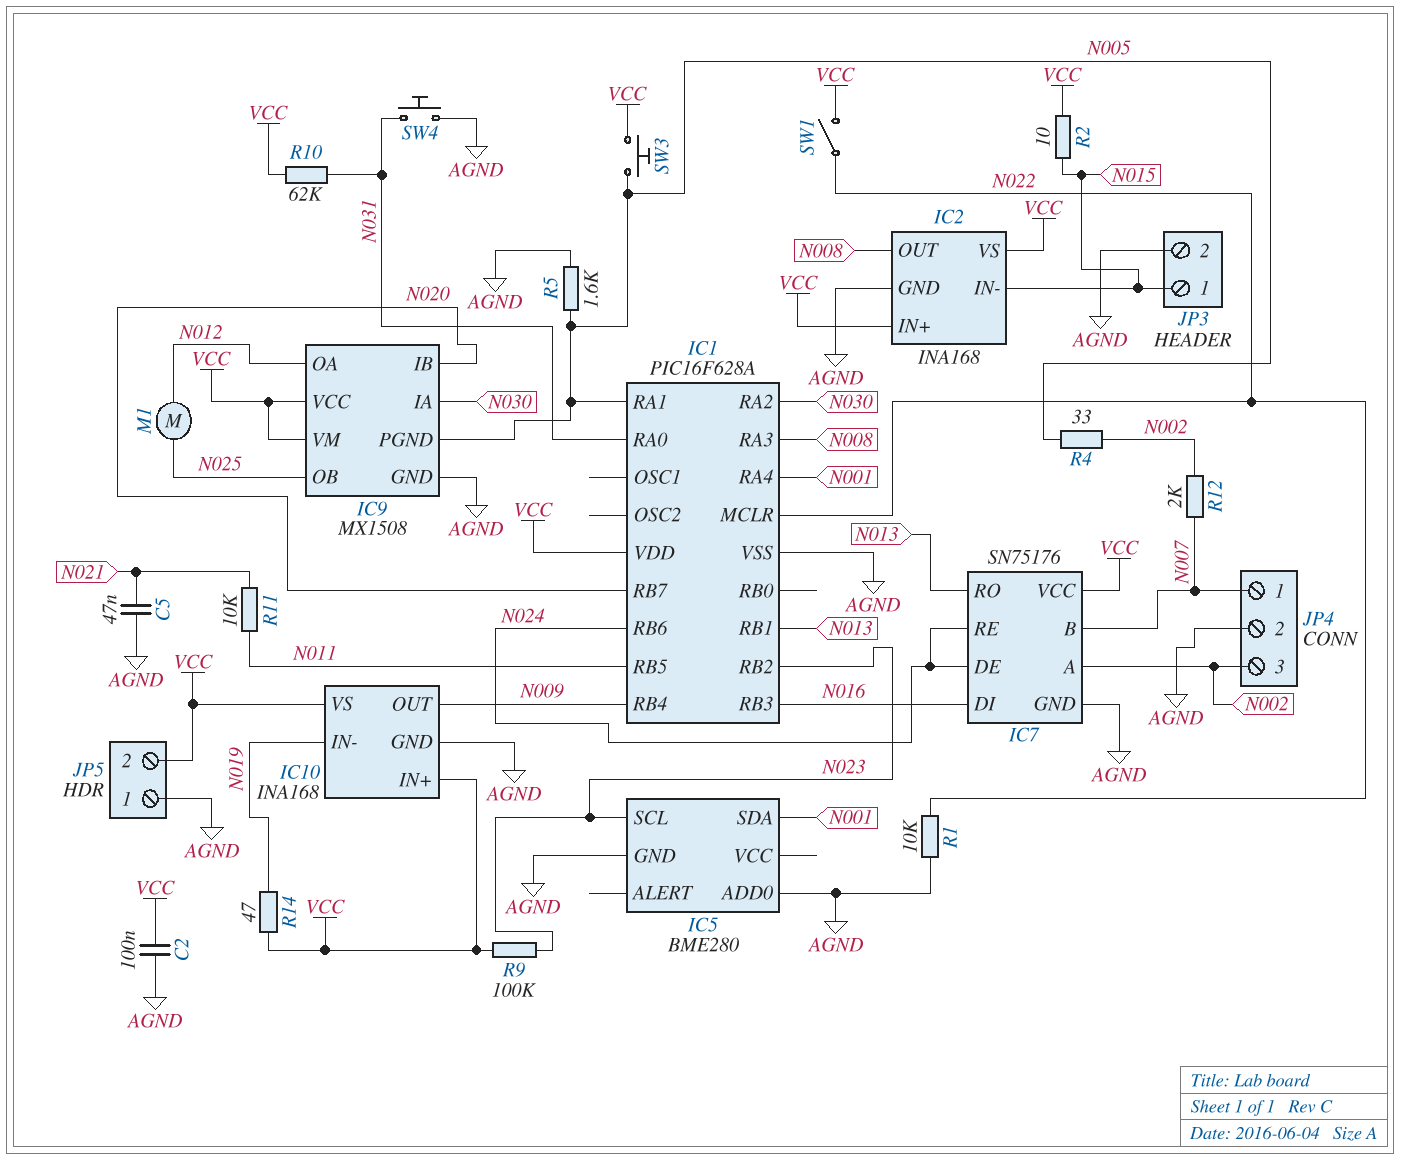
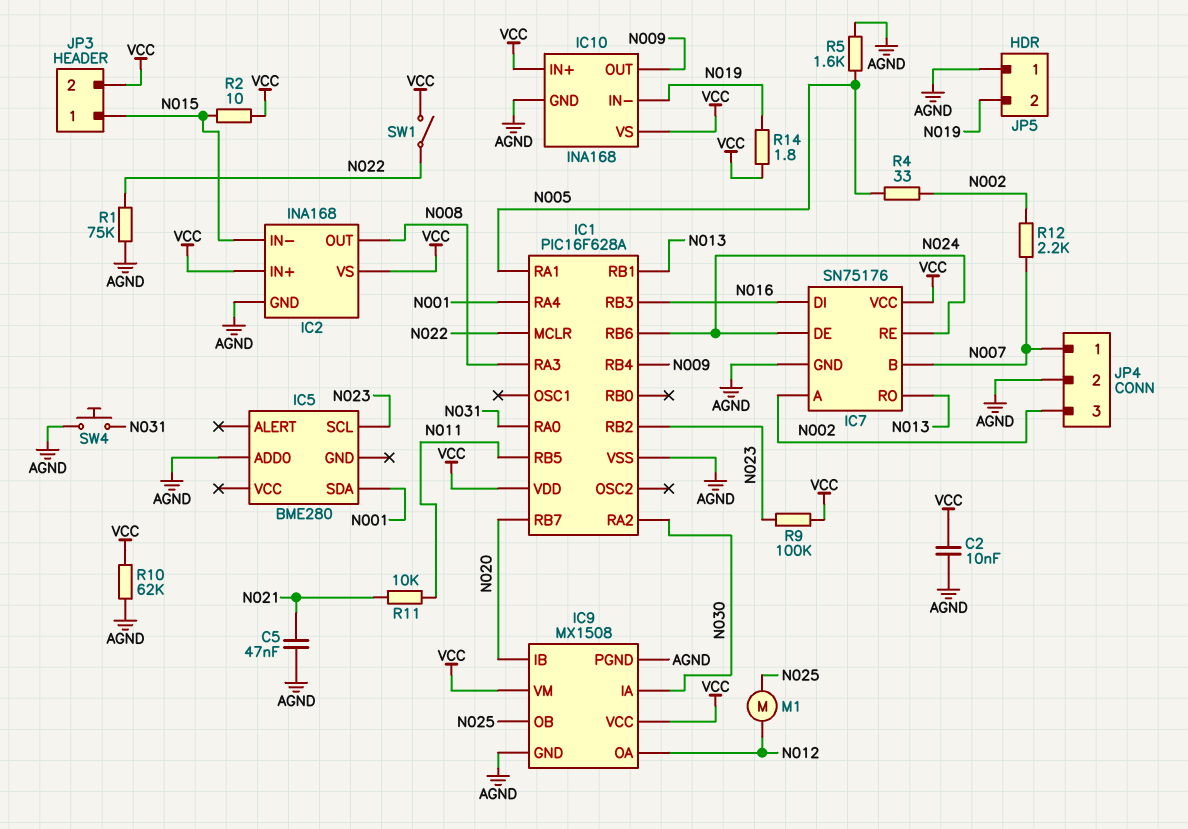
C2: 100nF (AGND, VCC) -> 10nF (AGND, VCC)
IC5 pin GND: AGND -> none
IC9 pin PGND: N005 -> AGND
JP3 pin 2: AGND -> VCC
JP5 pin 2: VCC -> N019
R1: 10k (AGND, N022) -> 75k (AGND, N022)
R10: 62k (N031, VCC) -> 62k (AGND, VCC)
R12: 2k (N002, N007) -> 2.2k (N002, N007)
R14: 47 (N019, VCC) -> 1.8 (N019, VCC)
SW3: button (N005, VCC) -> none

